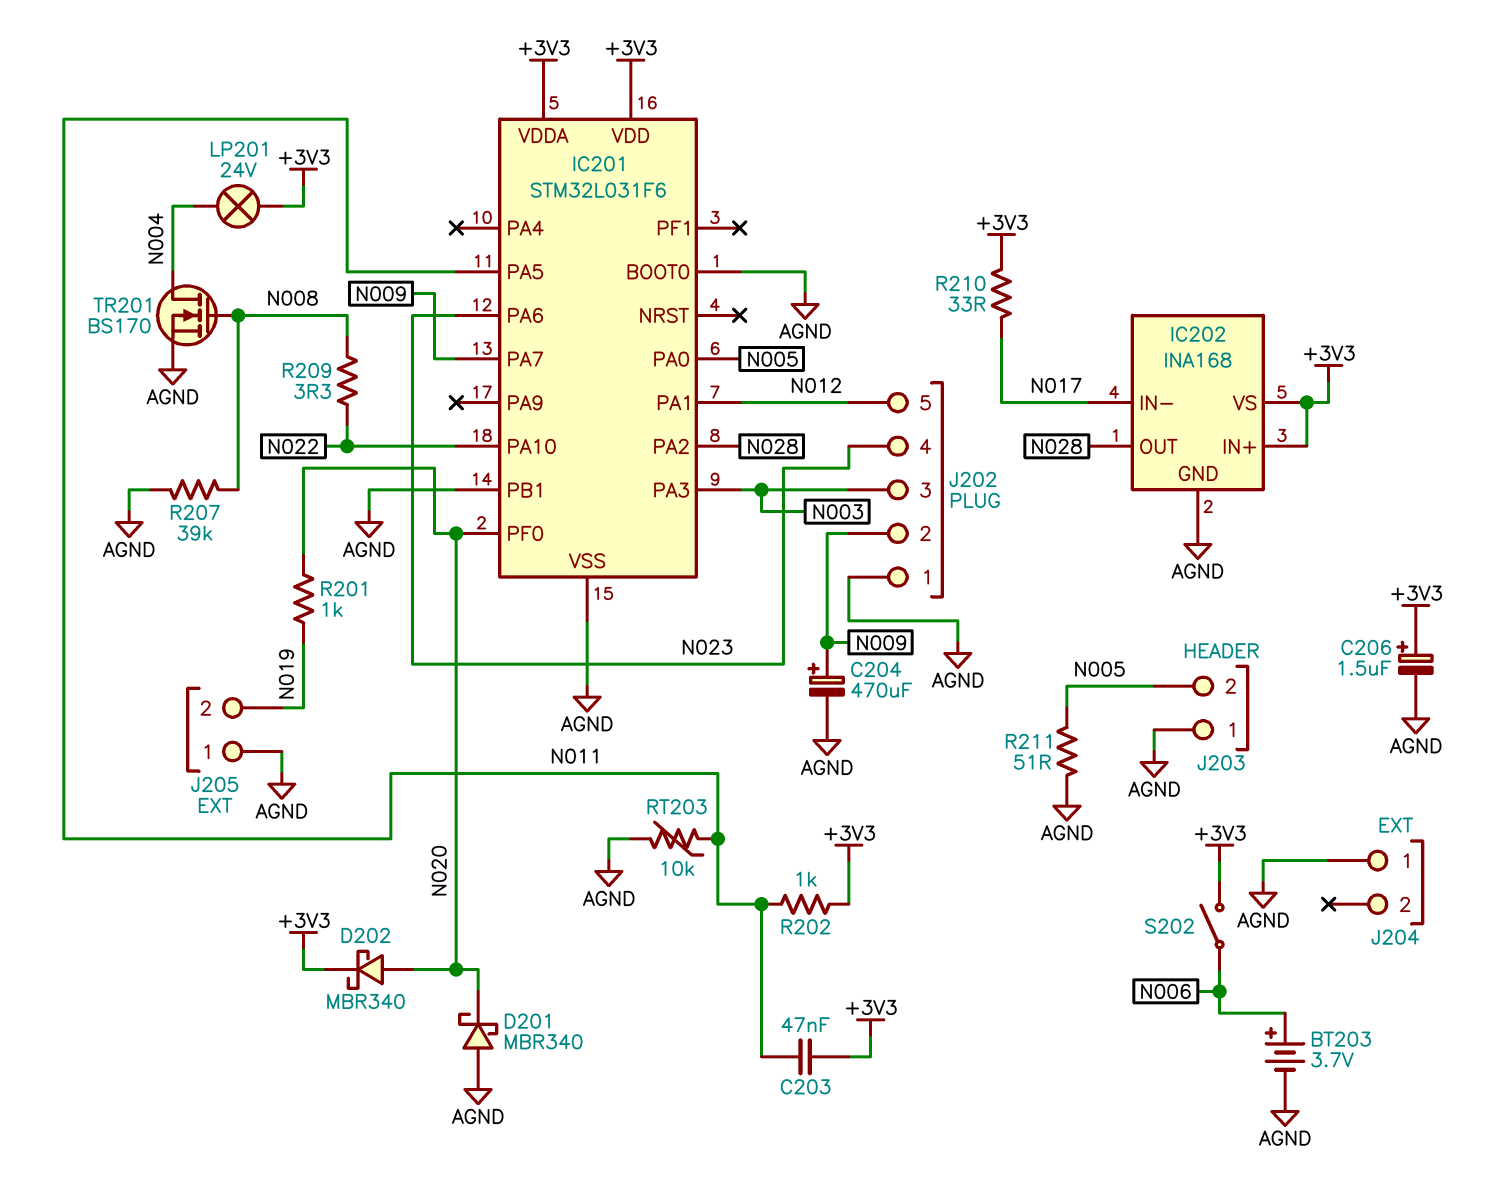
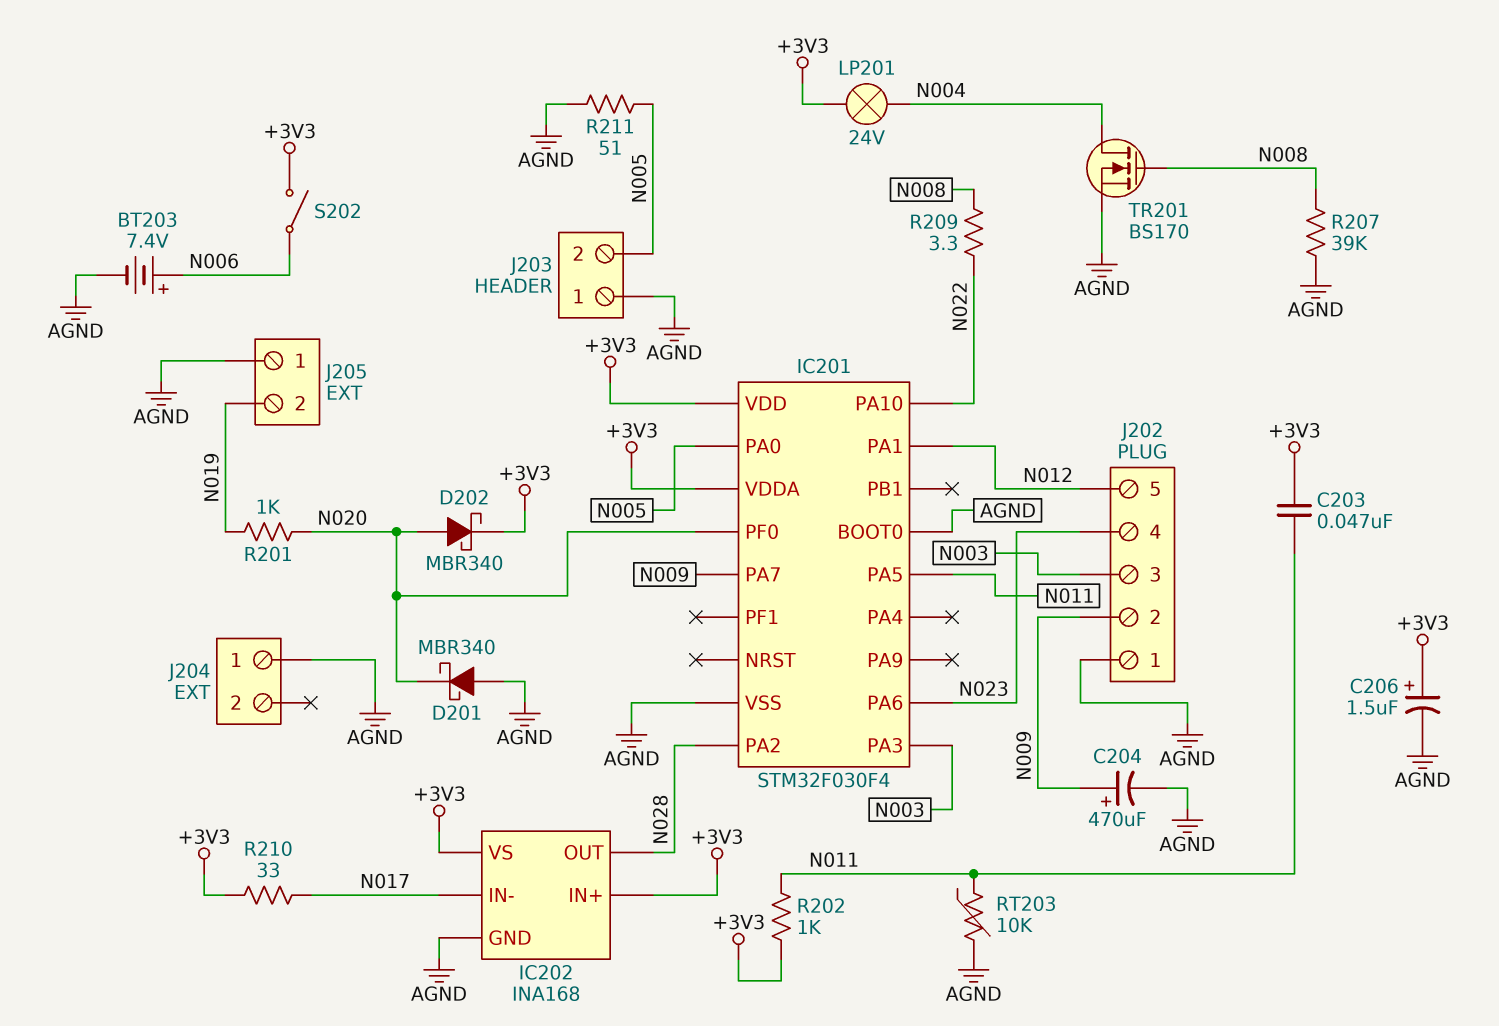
BT203: 3.7V (plus N006, minus AGND) -> 7.4V (plus N006, minus AGND)
IC201: STM32L031F6 -> STM32F030F4
IC201 pin PB1: AGND -> none

